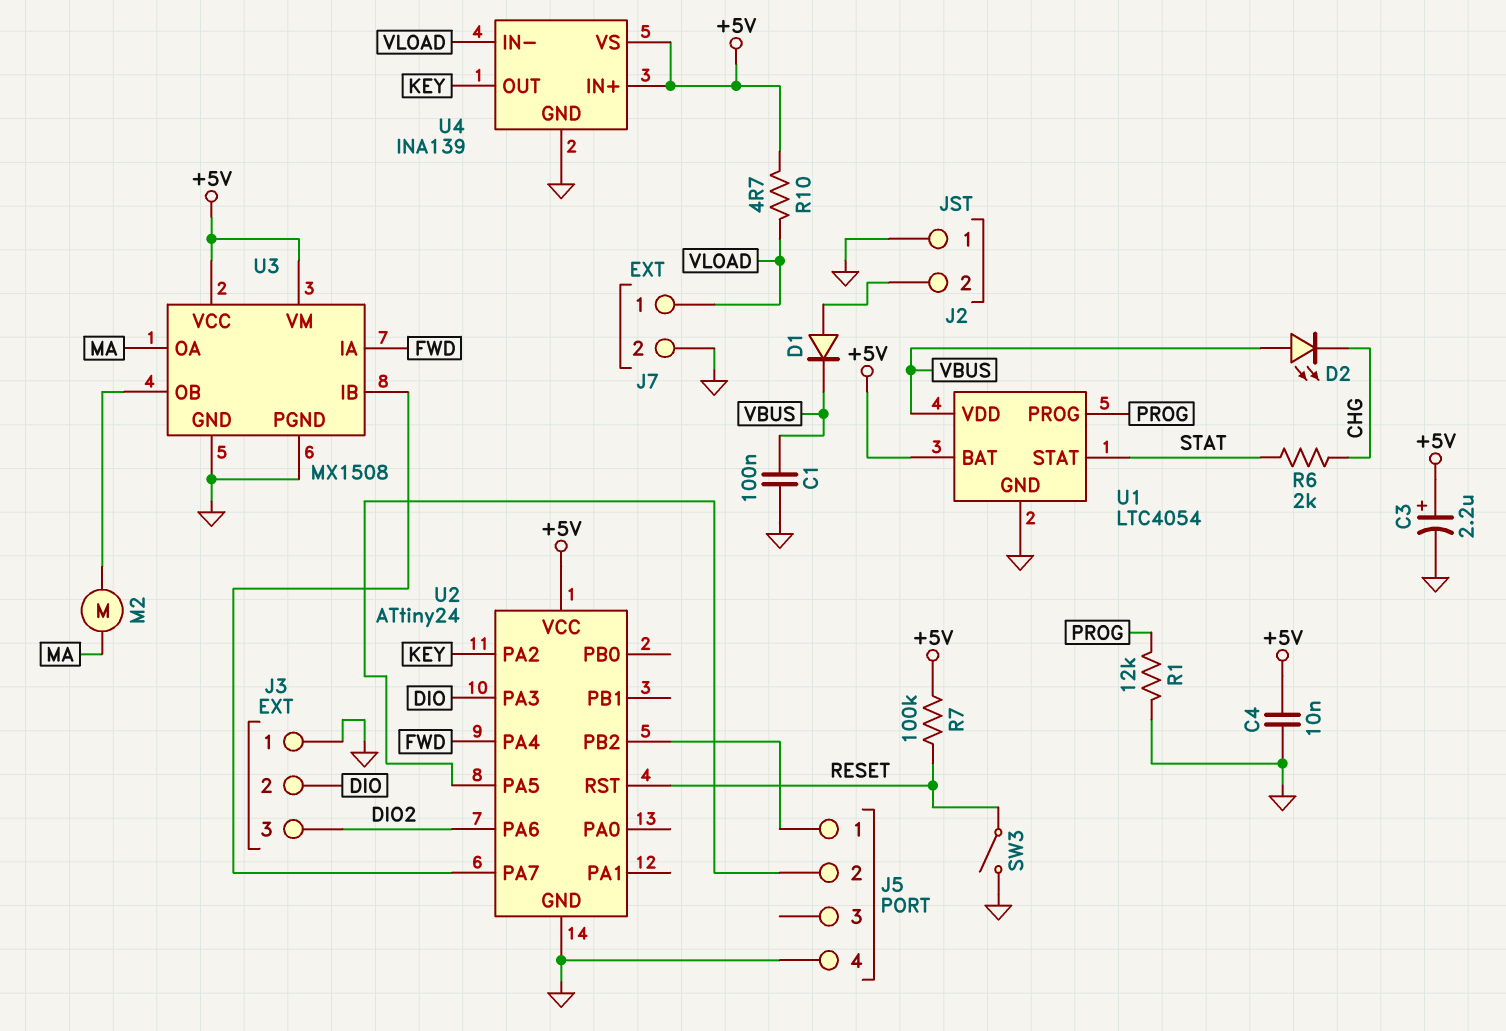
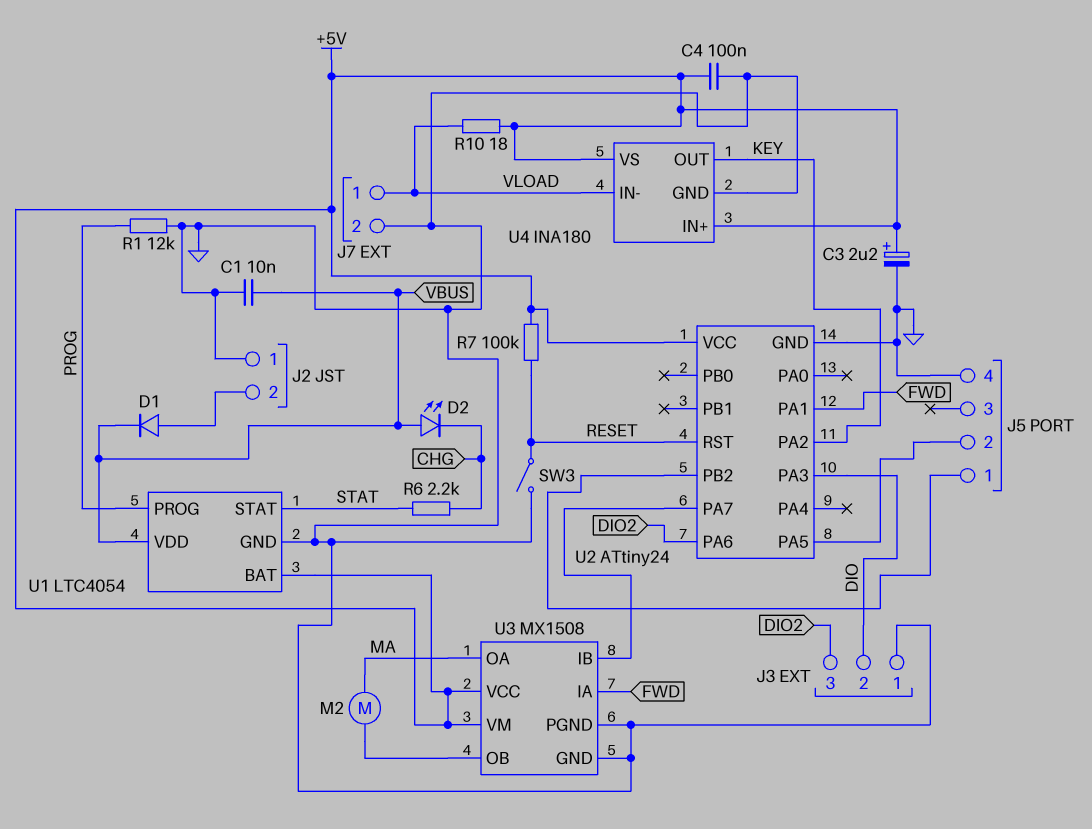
C1: 100nF (GND, VBUS) -> 10nF (GND, VBUS)
C4: 10nF (+5V, GND) -> 100nF (+5V, GND)
R6: 2k (CHG, STAT) -> 2.2k (CHG, STAT)
R10: 4.7 (+5V, VLOAD) -> 18 (+5V, VLOAD)
U2 pin PA1: none -> FWD
U2 pin PA4: FWD -> none
U4: INA139 -> INA180

